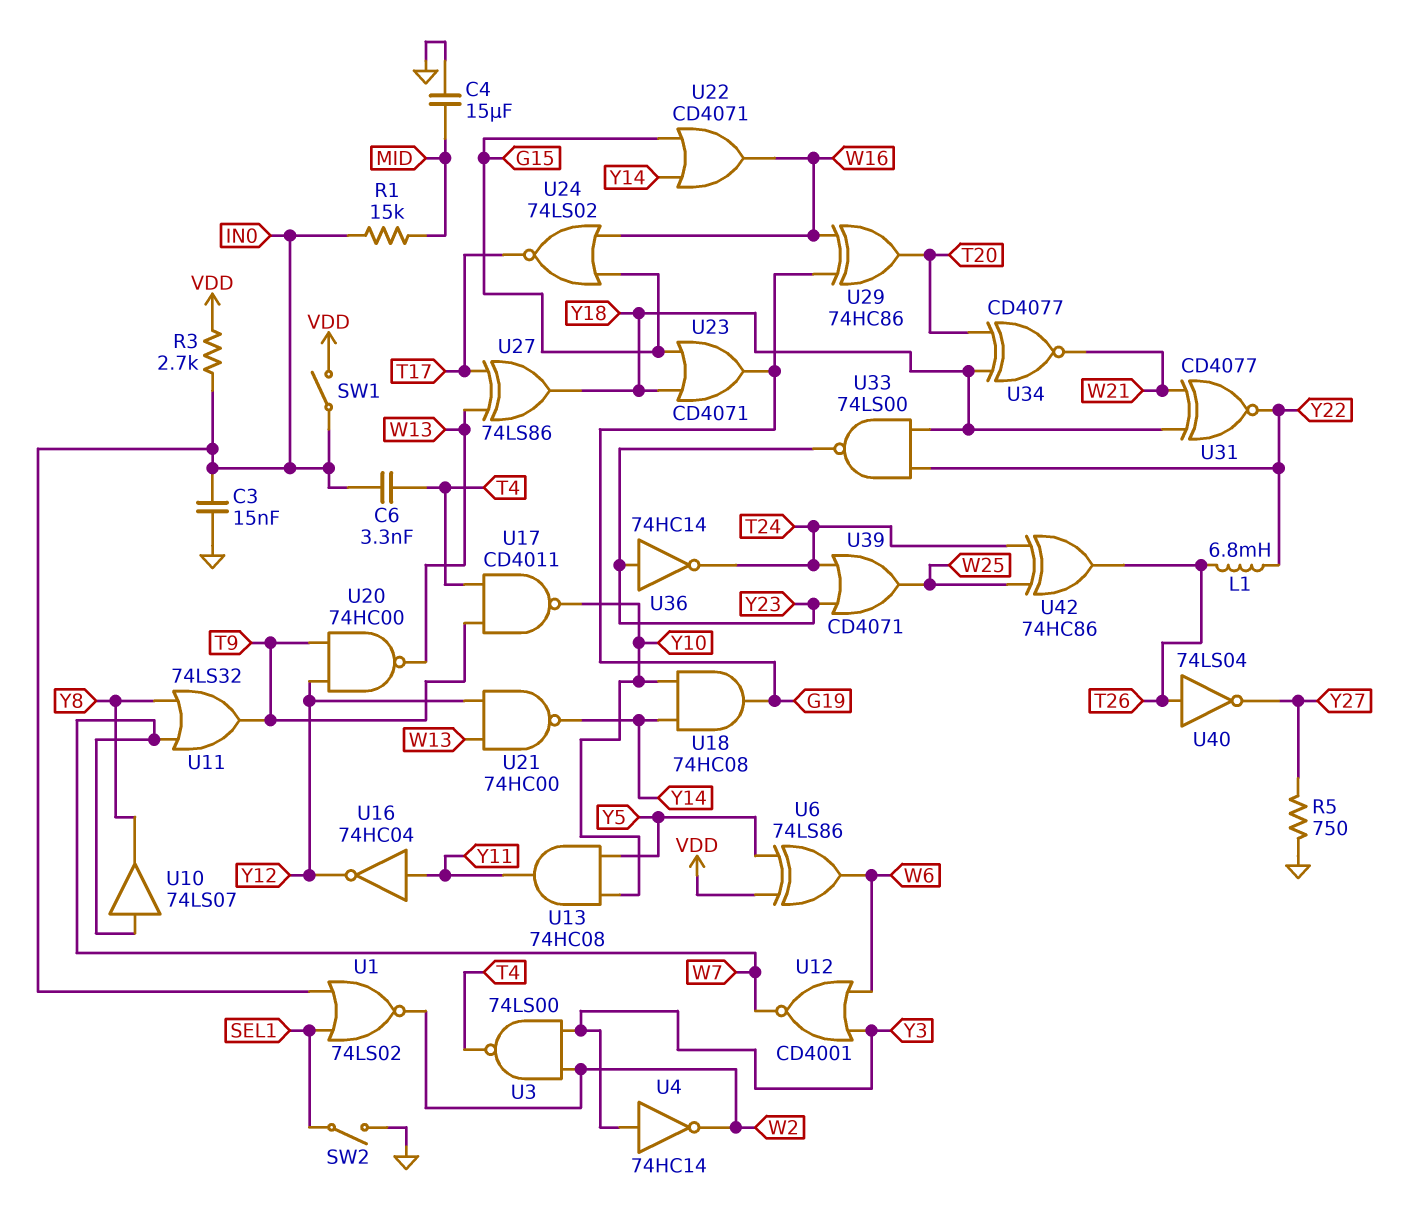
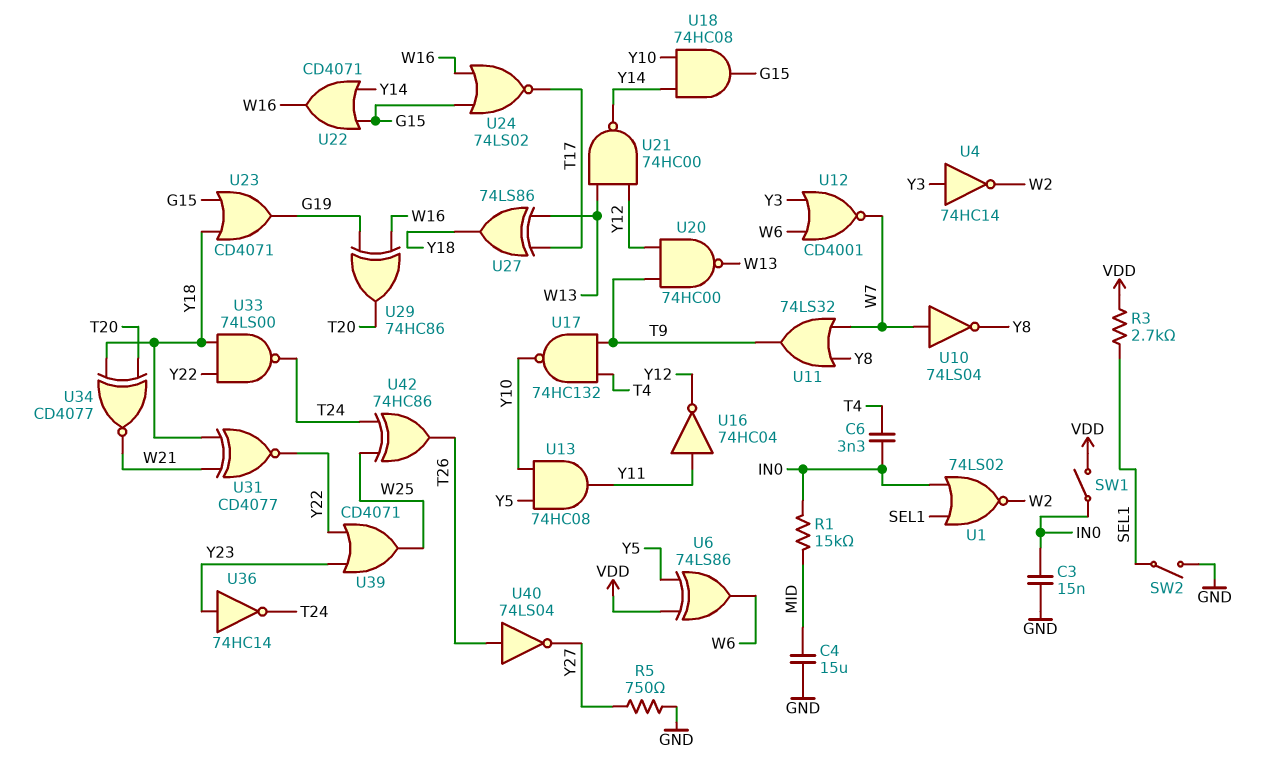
L1: 6.8mH (T26, Y22) -> none
R3: 2.7k (IN0, VDD) -> 2.7k (SEL1, VDD)
U3: NAND 74LS00 (in W2, in Y3, out T4) -> none
U10: buffer 74LS07 (in W7, out Y8) -> NOT 74LS04 (in W7, out Y8)
U17: NAND CD4011 (in T4, in T9, out Y10) -> NAND 74HC132 (in T4, in T9, out Y10)
U18: AND 74HC08 (in Y10, in Y14, out G19) -> AND 74HC08 (in Y10, in Y14, out G15)
U33: NAND 74LS00 (in Y18, in Y22, out Y23) -> NAND 74LS00 (in Y18, in Y22, out T24)
U39: OR CD4071 (in T24, in Y23, out W25) -> OR CD4071 (in Y22, in Y23, out W25)

